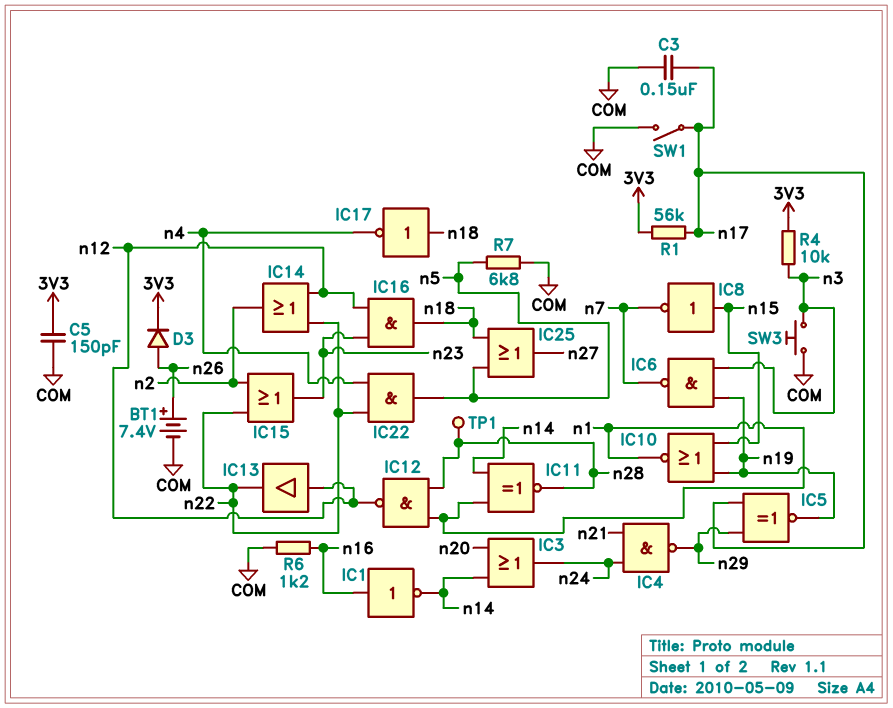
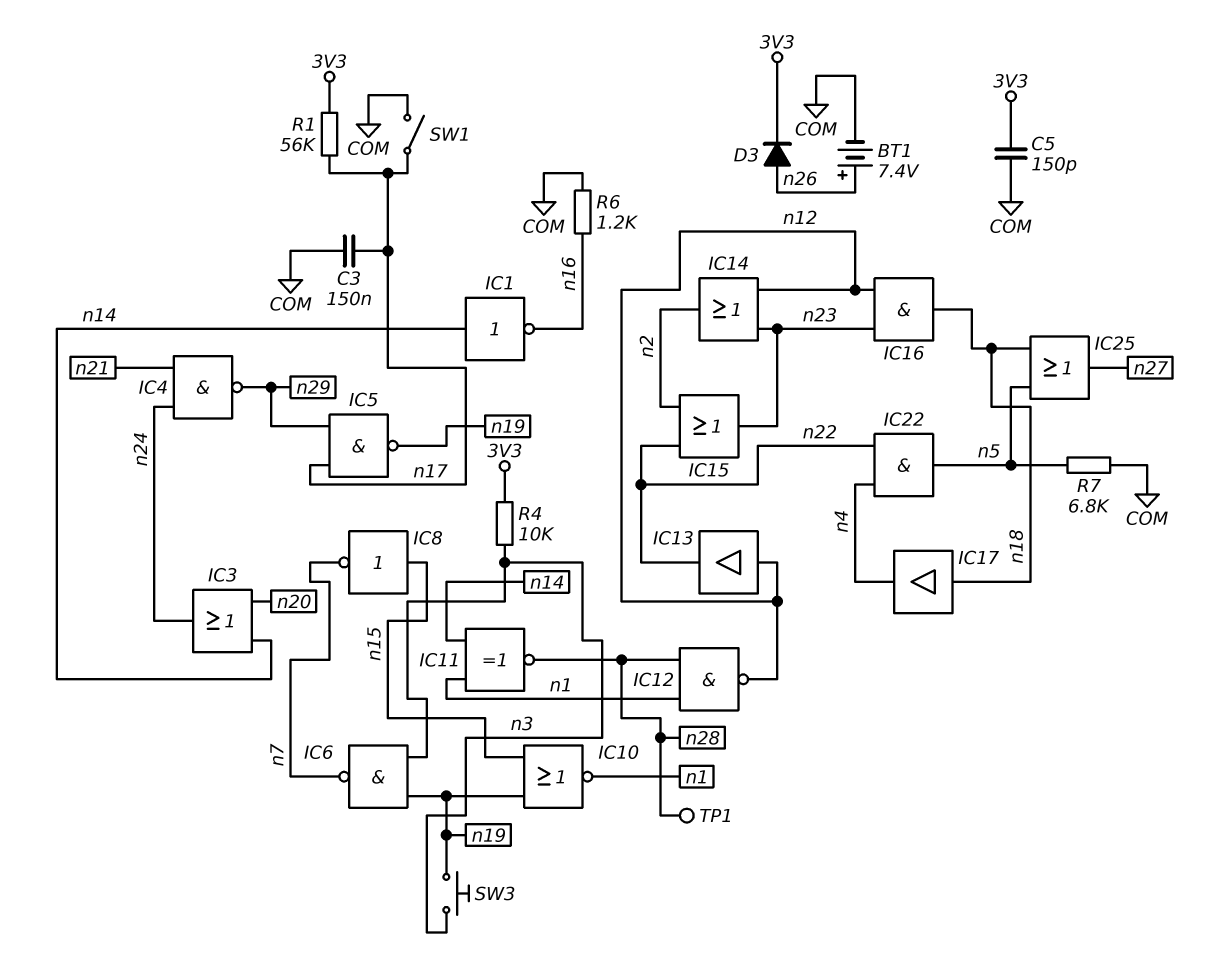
IC1: NOT (in n16, out n14) -> NOT (in n14, out n16)
IC5: XNOR (in n17, in n29, out n19) -> NAND (in n17, in n29, out n19)
IC14: OR (in n12, in n22, out n2) -> OR (in n12, in n23, out n2)
IC17: NOT (in n18, out n4) -> buffer (in n18, out n4)
SW3: button (COM, n3) -> button (n3, n19)

